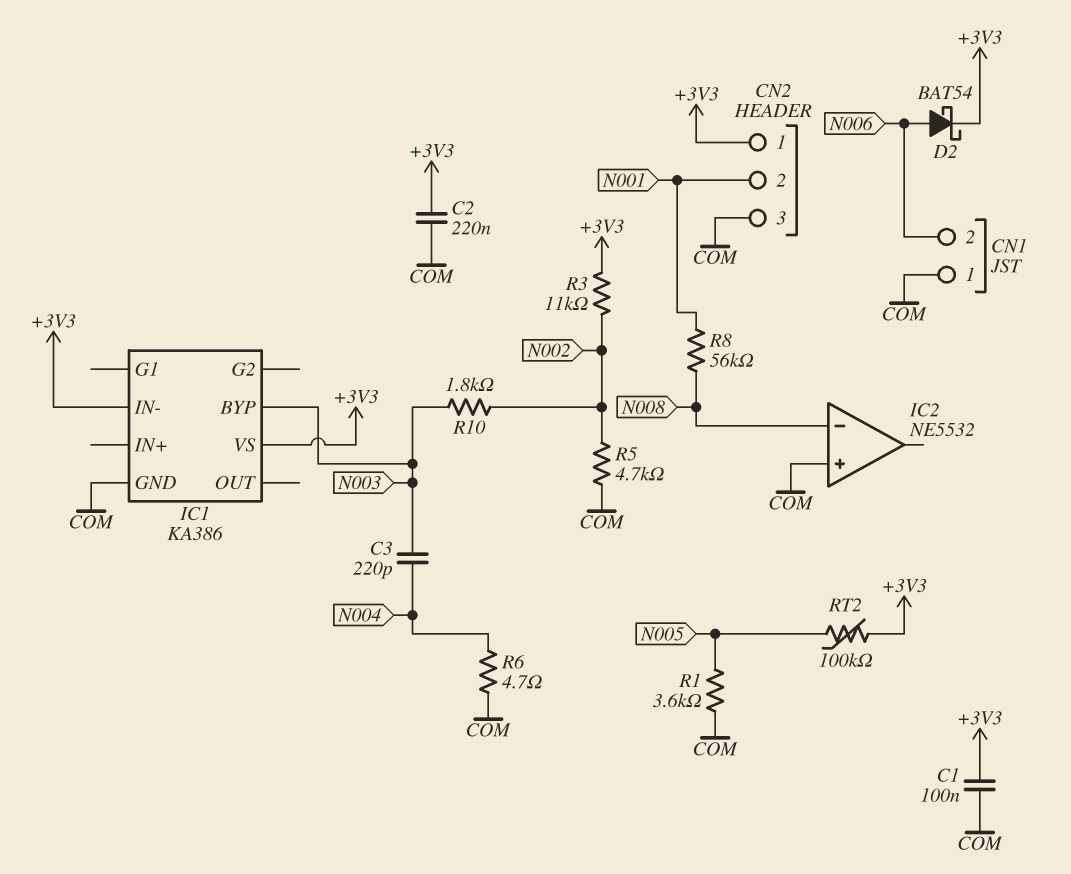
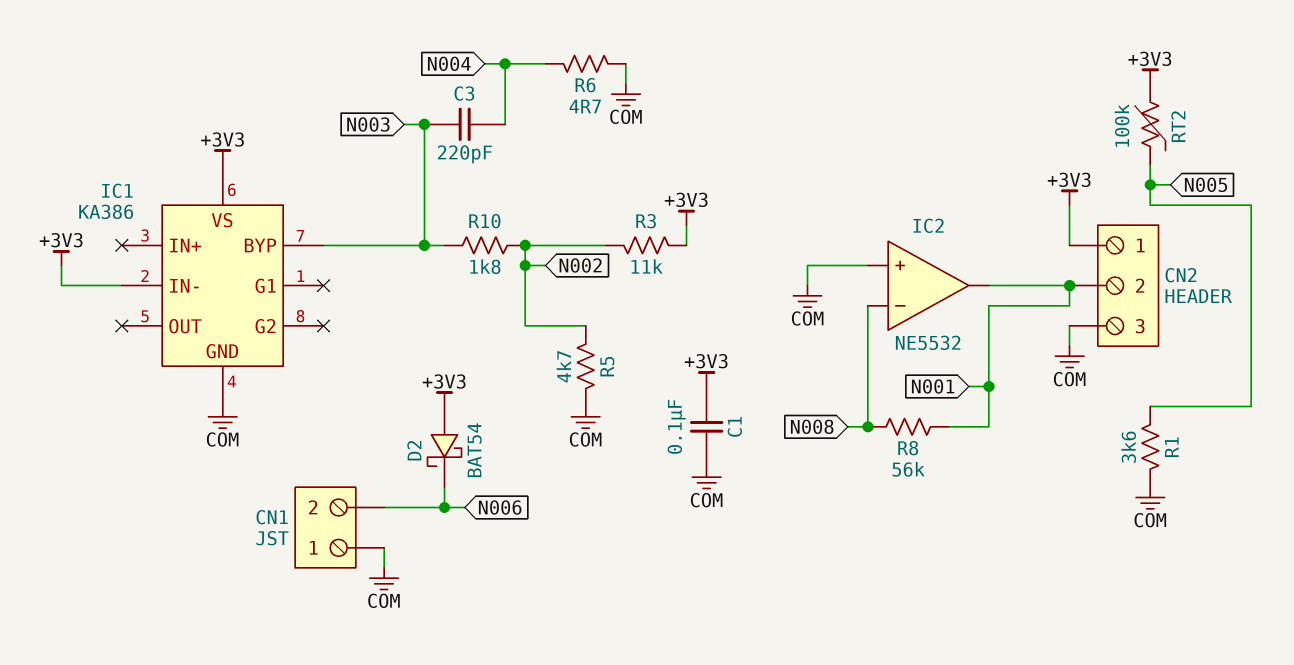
C2: 220nF (+3V3, COM) -> none
D2: schottky BAT54 (A N006, K +3V3) -> schottky BAT54 (A +3V3, K N006)
IC2 pin out: none -> N001

